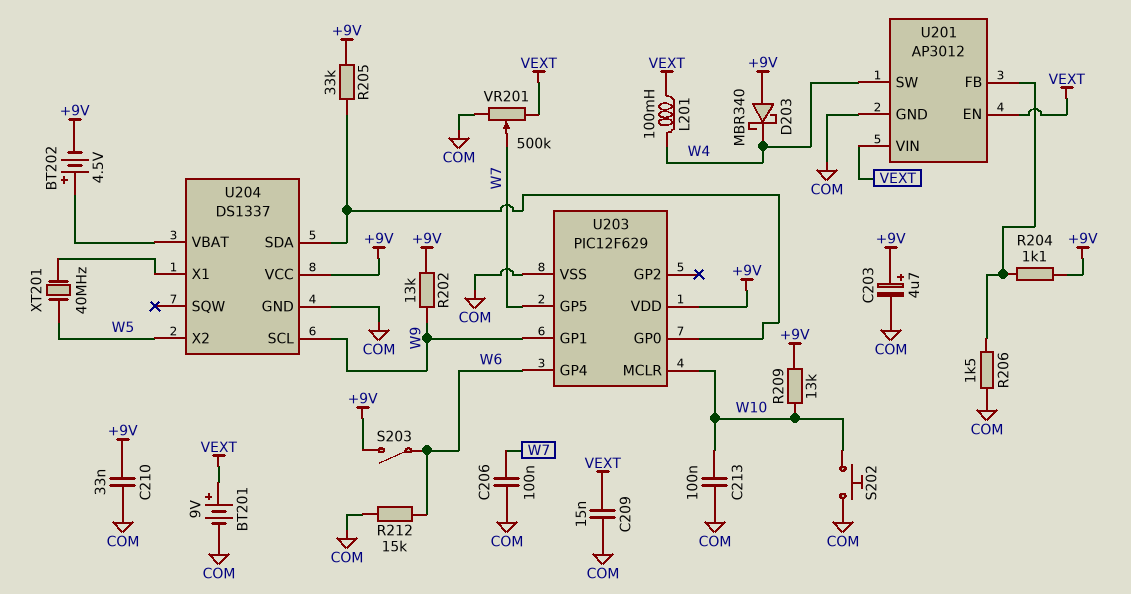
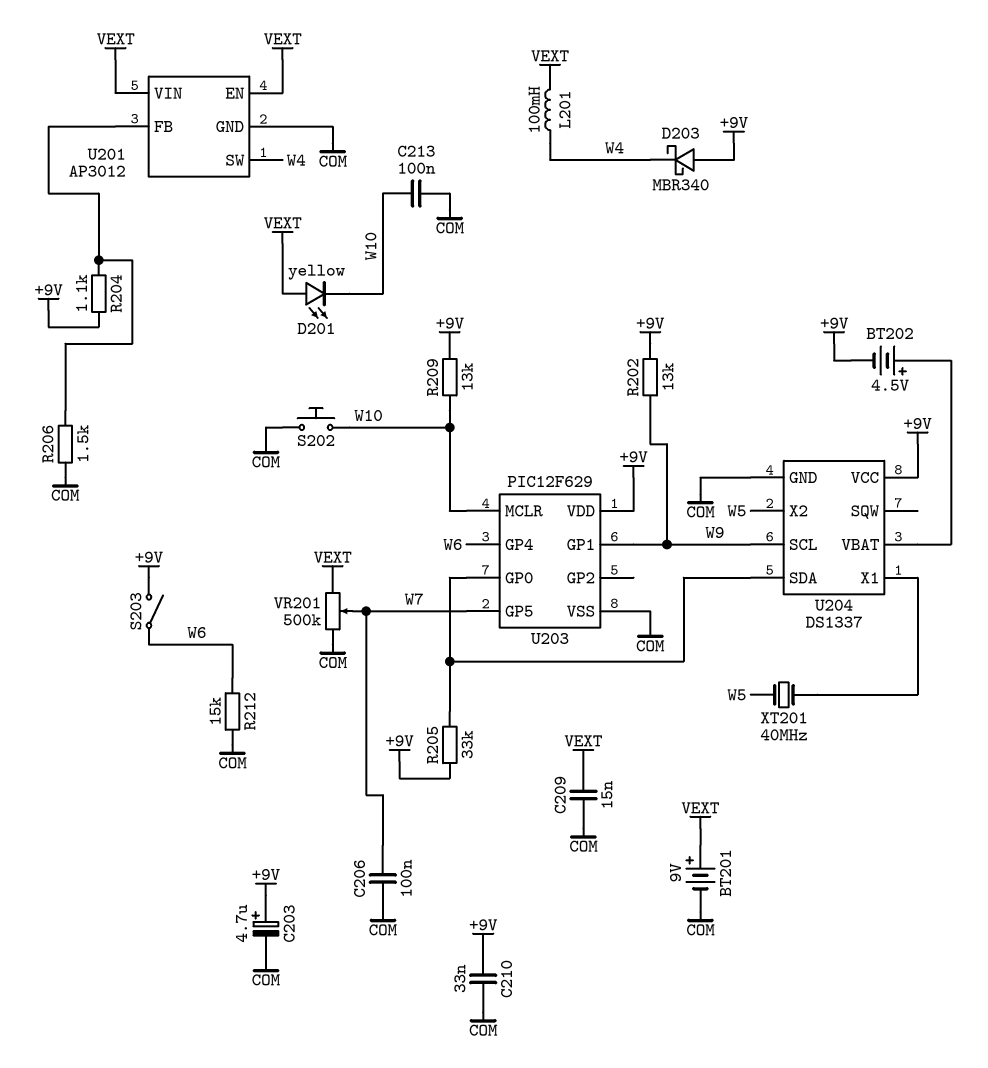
D201: none -> LED yellow (A VEXT, K W10)

